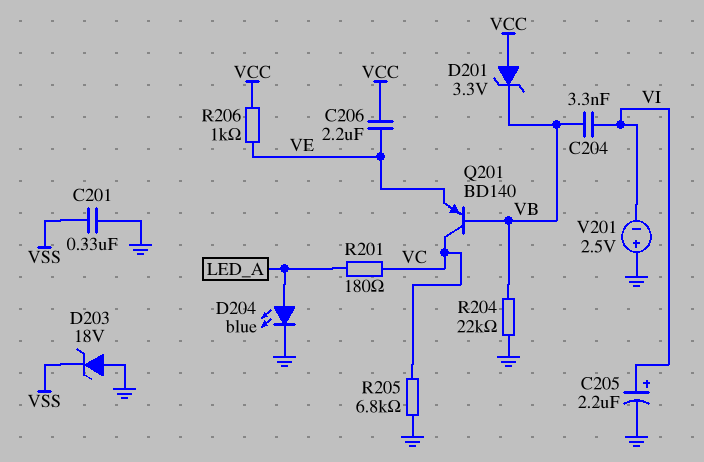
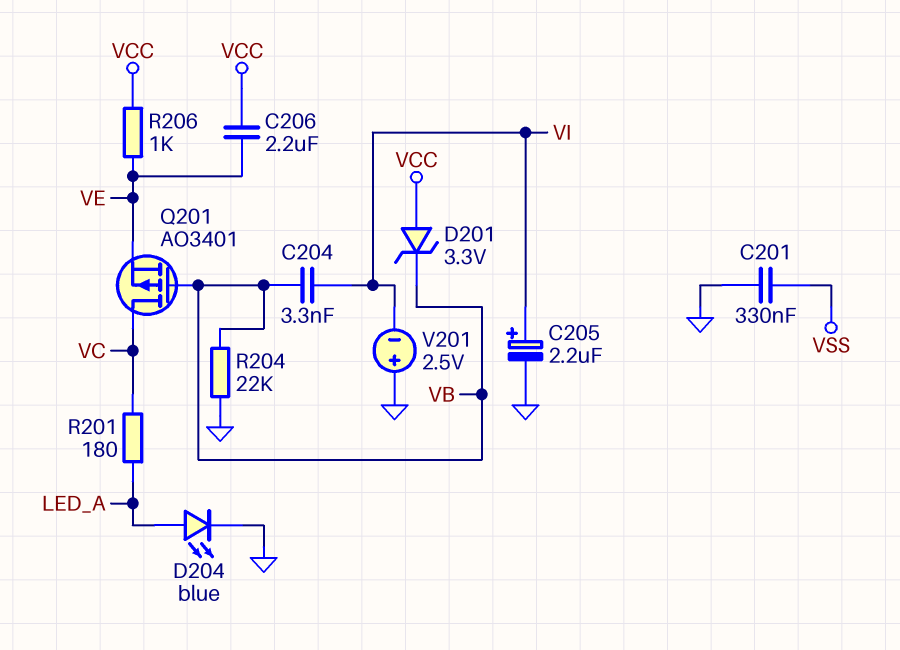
D203: zener 18V (A GND, K VSS) -> none
Q201: PNP BD140 (B VB, C VC, E VE) -> PMOS AO3401 (G VB, D VC, S VE)
R205: 6.8k (GND, VC) -> none

